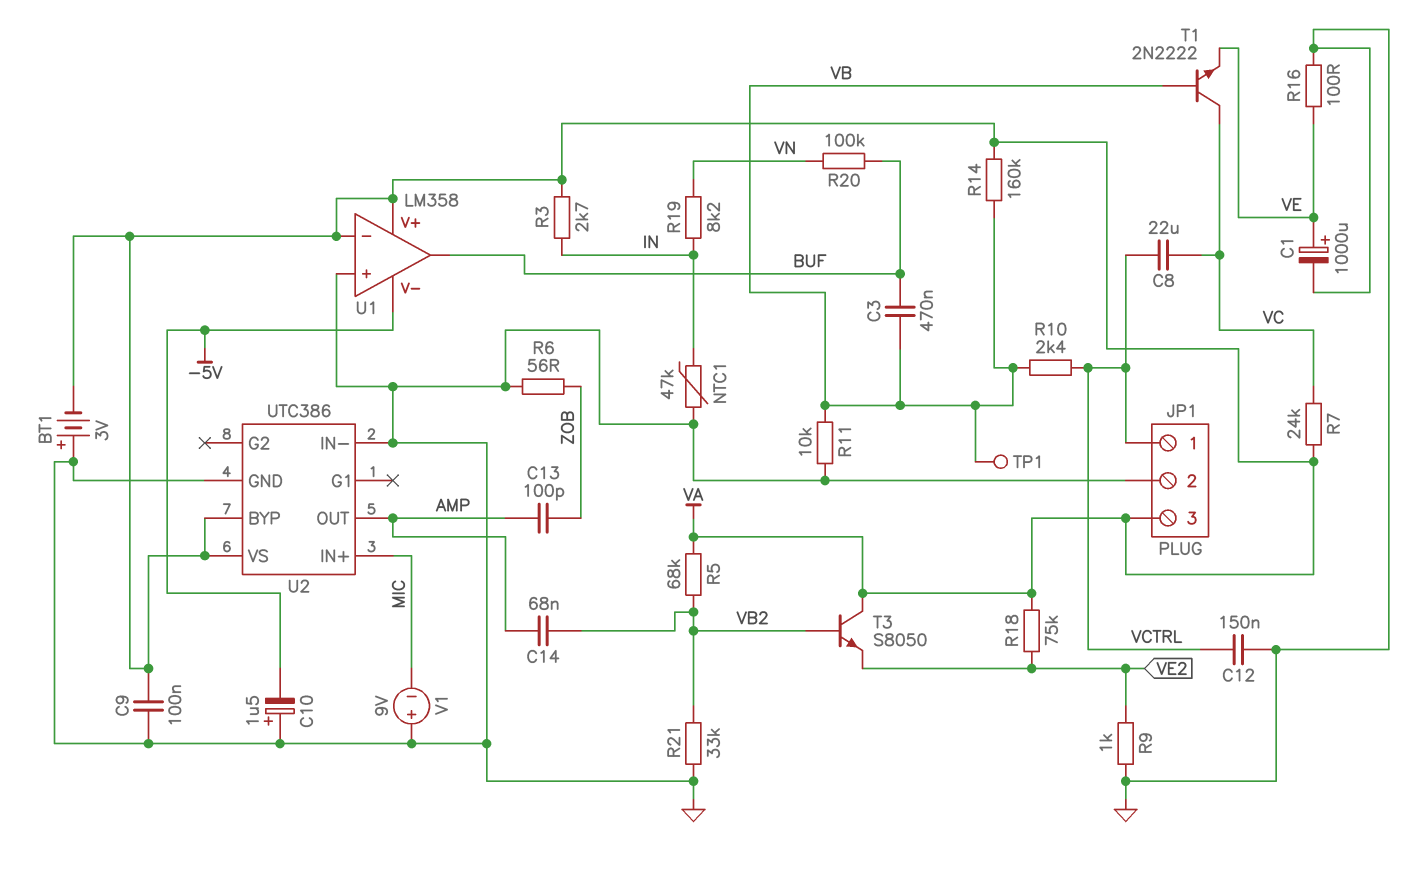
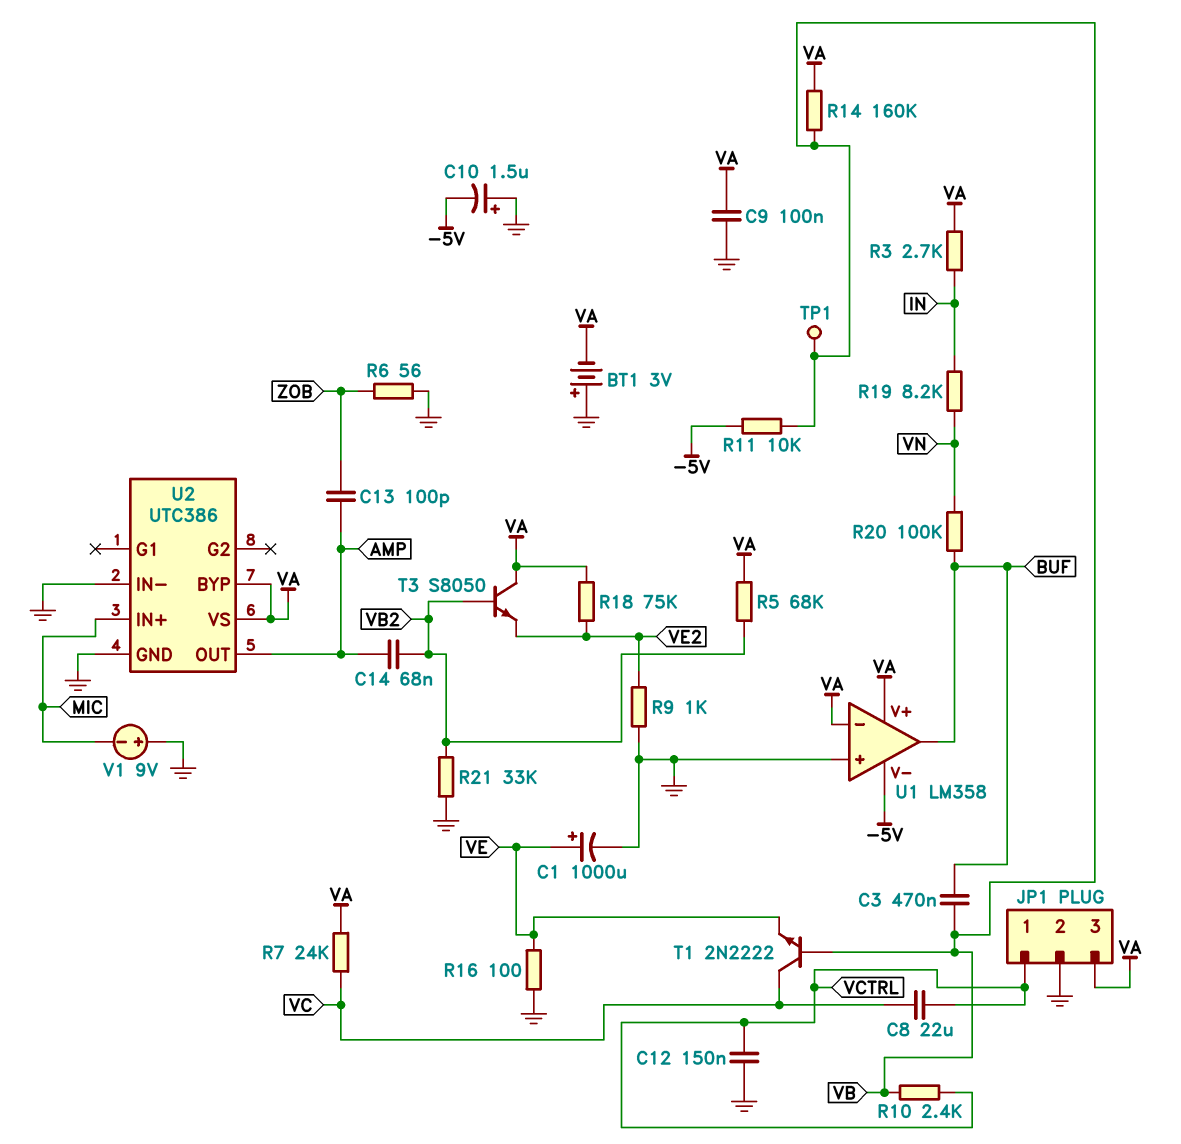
NTC1: 47k (GND, IN) -> none
R11: 10k (GND, VB) -> 10k (-5V, VB)

